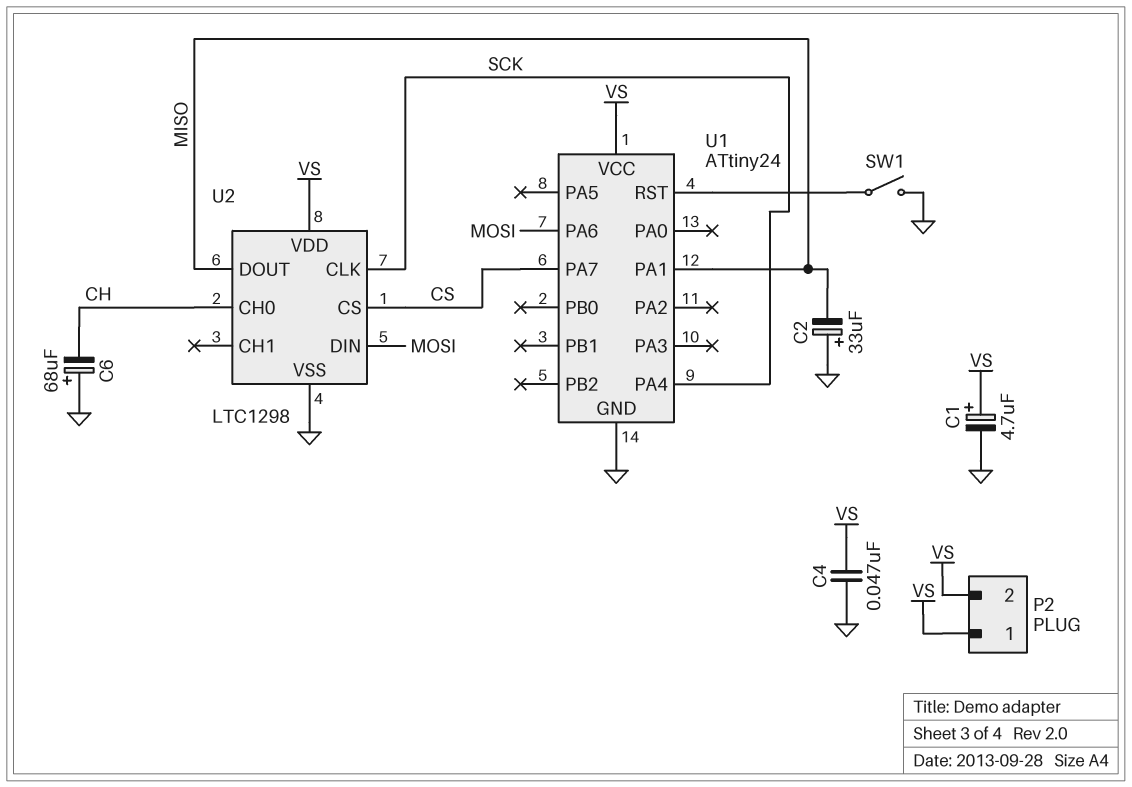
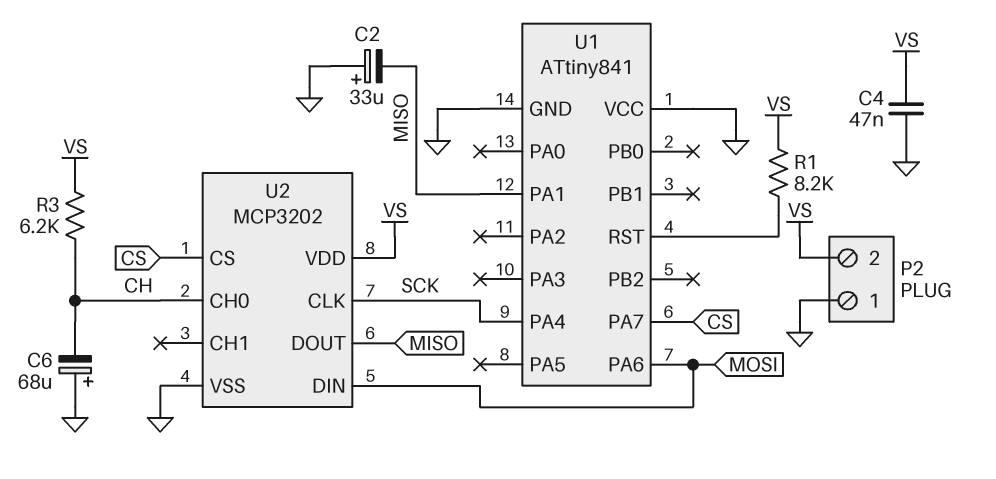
C1: 4.7uF (plus VS, minus GND) -> none
P2 pin 1: VS -> GND
R1: none -> 8.2k (U1/RST, VS)
R3: none -> 6.2k (CH, VS)
SW1: switch (GND, U1/RST) -> none
U1: ATtiny24 -> ATtiny841
U1 pin VCC: VS -> GND
U2: LTC1298 -> MCP3202

